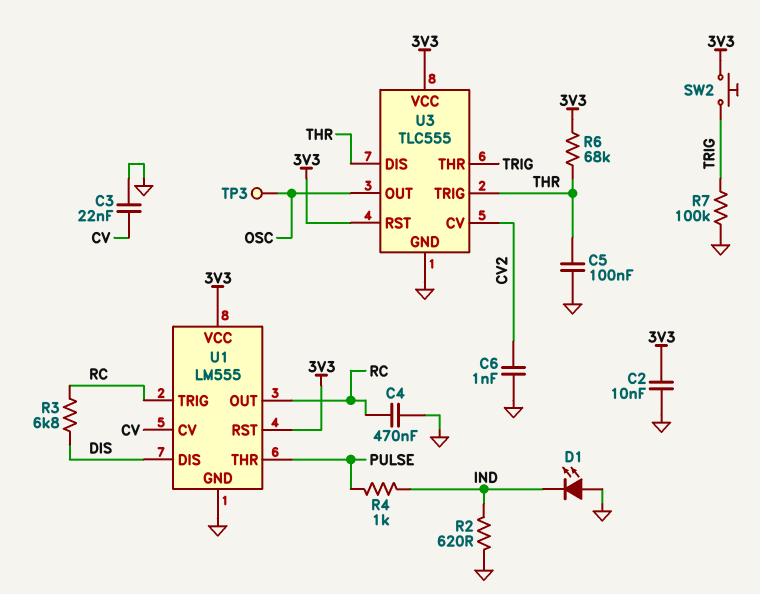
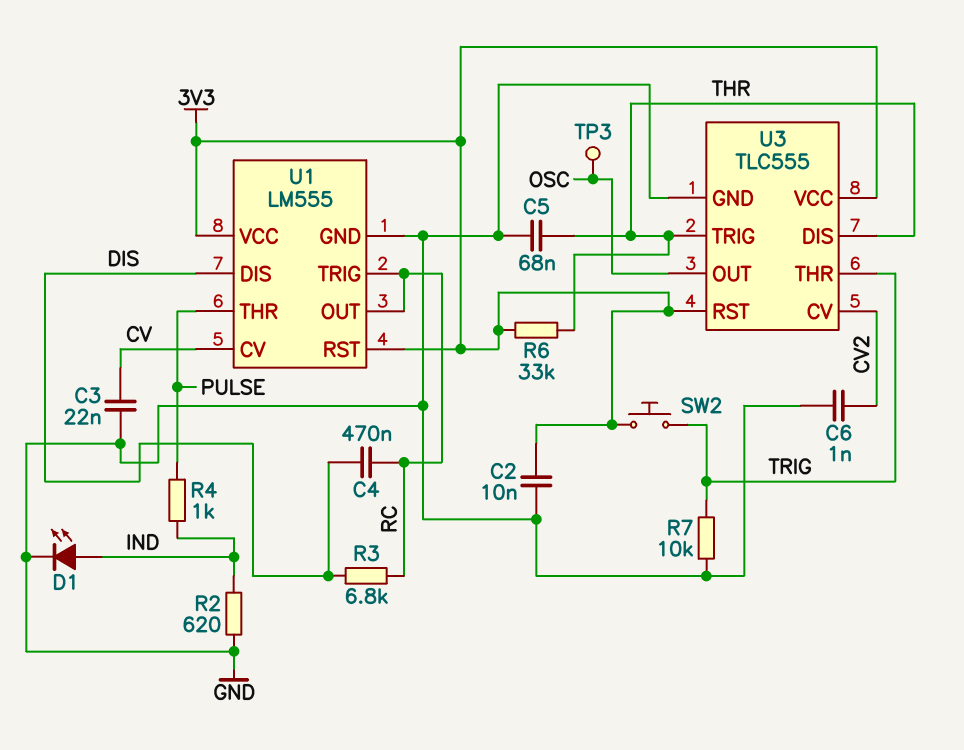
C4: 470nF (GND, RC) -> 470nF (DIS, RC)
C5: 100nF (GND, THR) -> 68nF (GND, THR)
D1: LED (A GND, K IND) -> LED (A IND, K GND)
R6: 68k (3V3, THR) -> 33k (3V3, THR)
R7: 100k (GND, TRIG) -> 10k (GND, TRIG)

